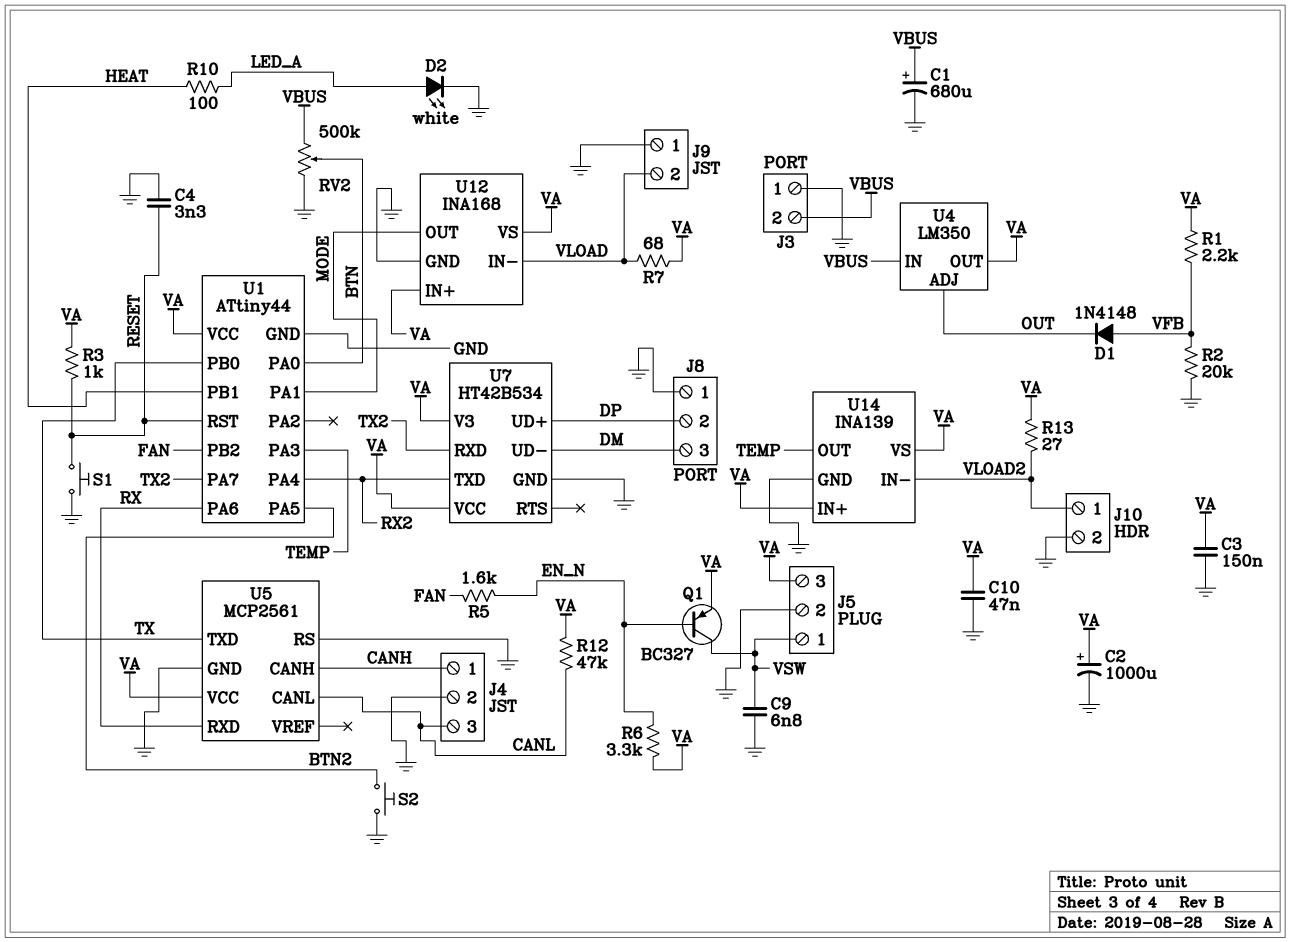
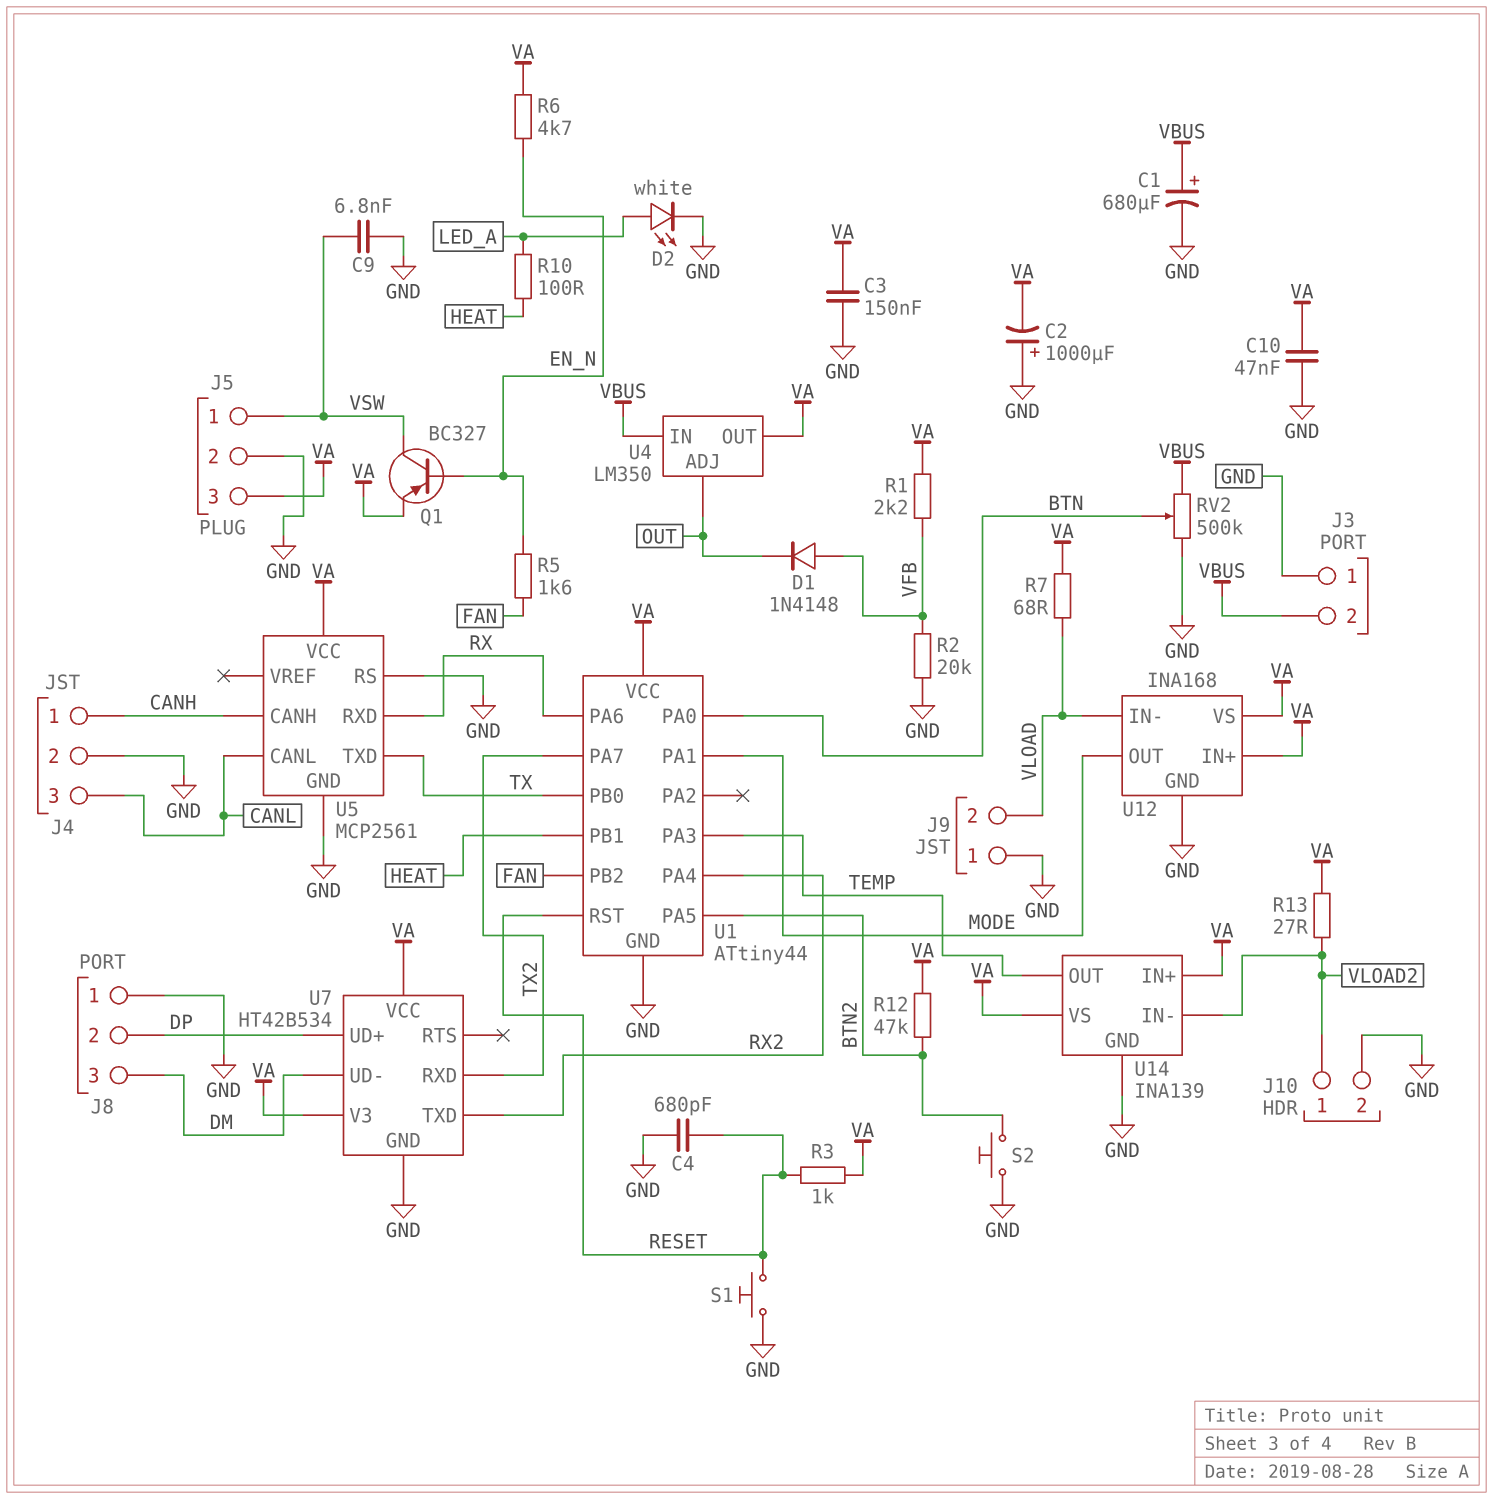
C2: 1000uF (plus VA, minus GND) -> 1000uF (plus GND, minus VA)
C4: 3.3nF (GND, RESET) -> 680pF (GND, RESET)
R6: 3.3k (EN_N, VA) -> 4.7k (EN_N, VA)
R12: 47k (CANL, VA) -> 47k (BTN2, VA)

